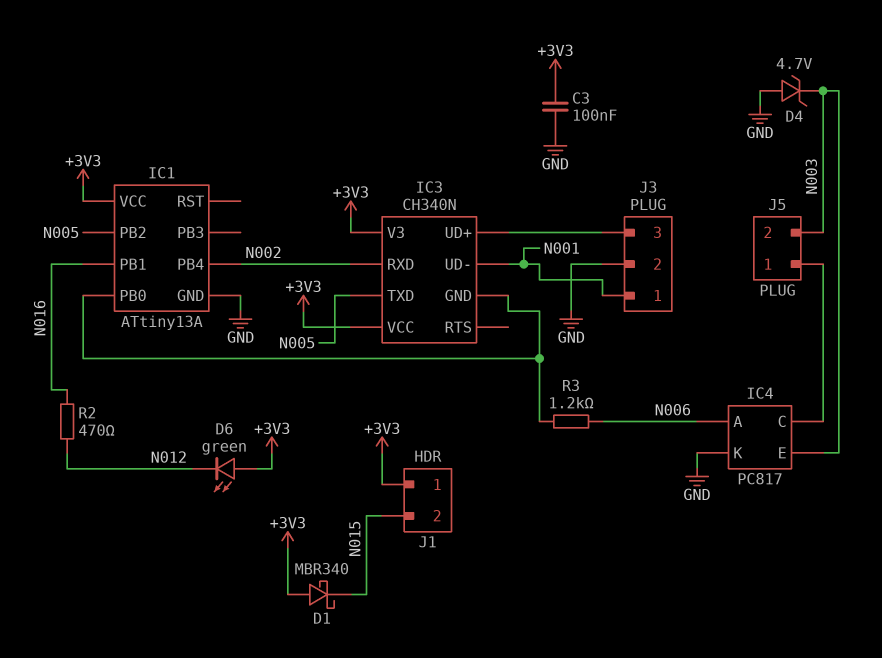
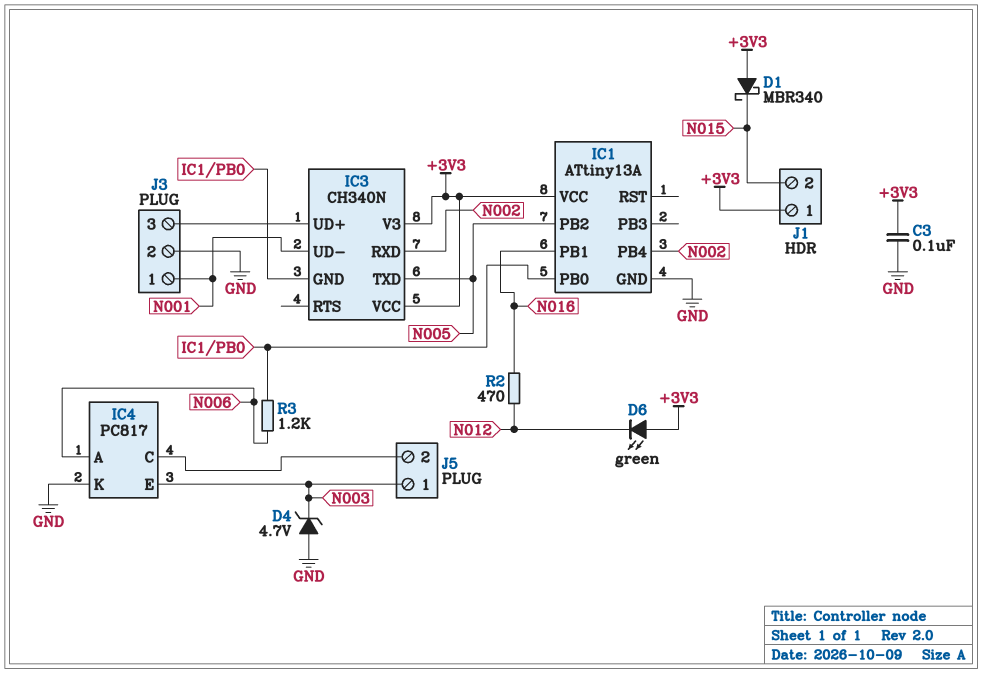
J5 pin 1: IC4/C -> N003
J5 pin 2: N003 -> IC4/C

